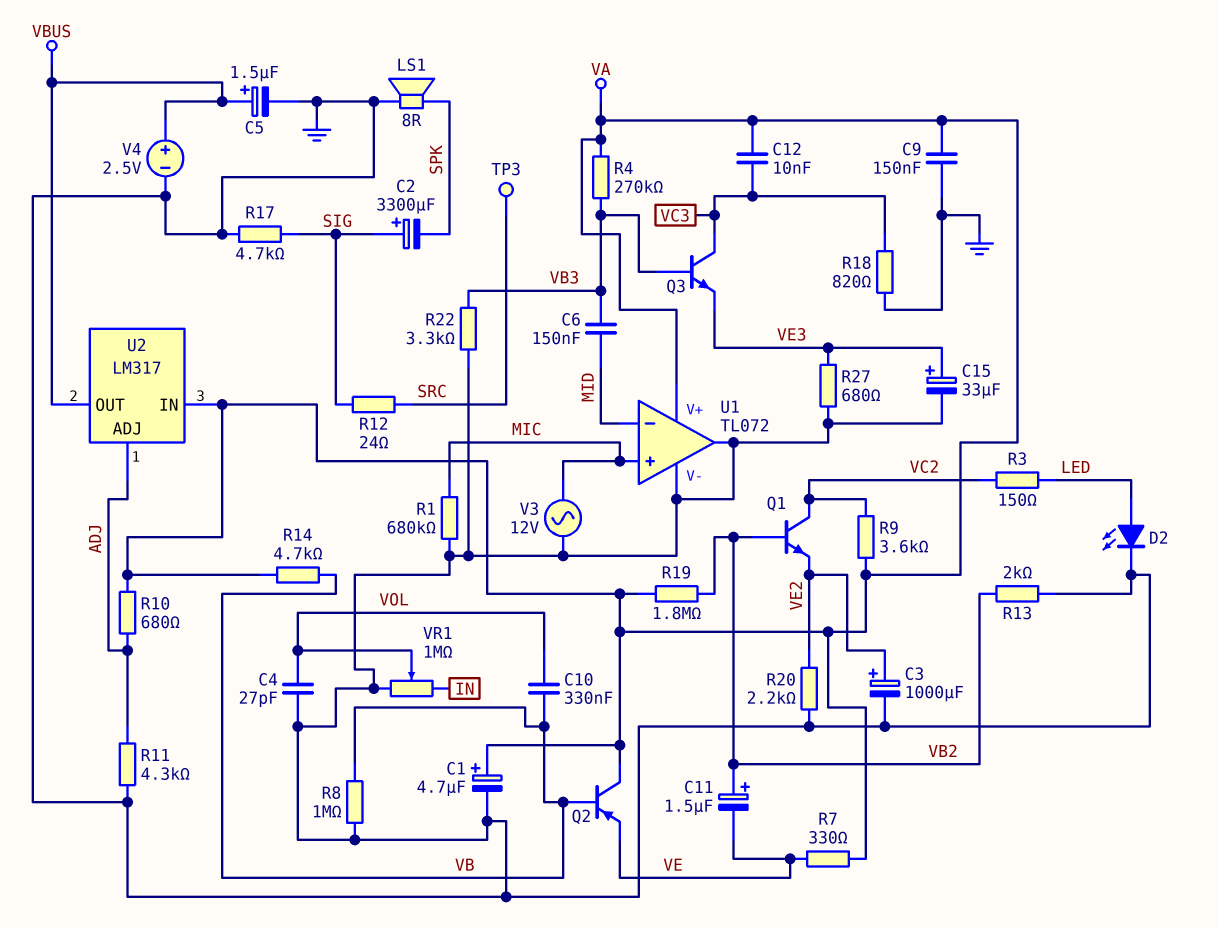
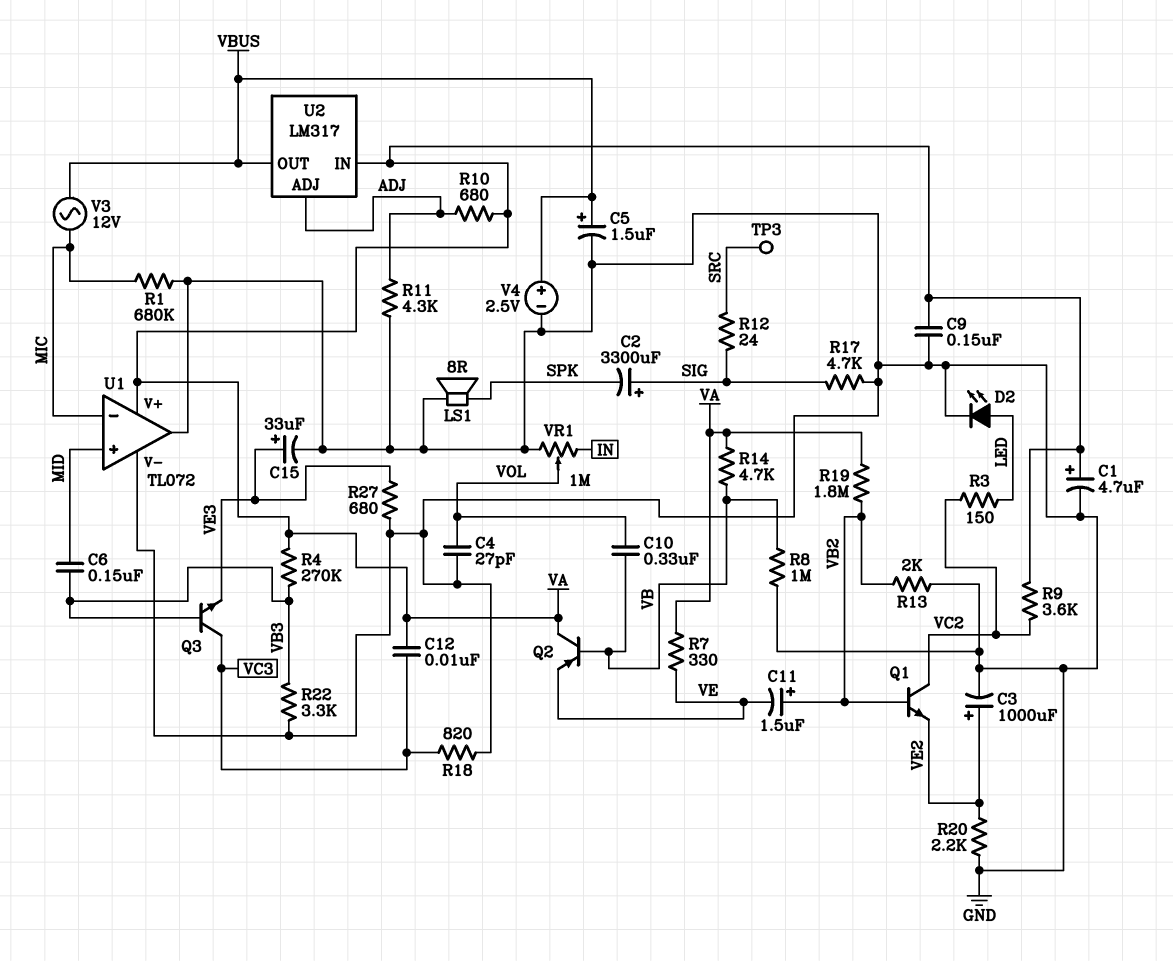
U1 pin in+: MIC -> MID
U1 pin in-: MID -> MIC
V3: AC 12V (GND, MIC) -> AC 12V (MIC, VBUS)

